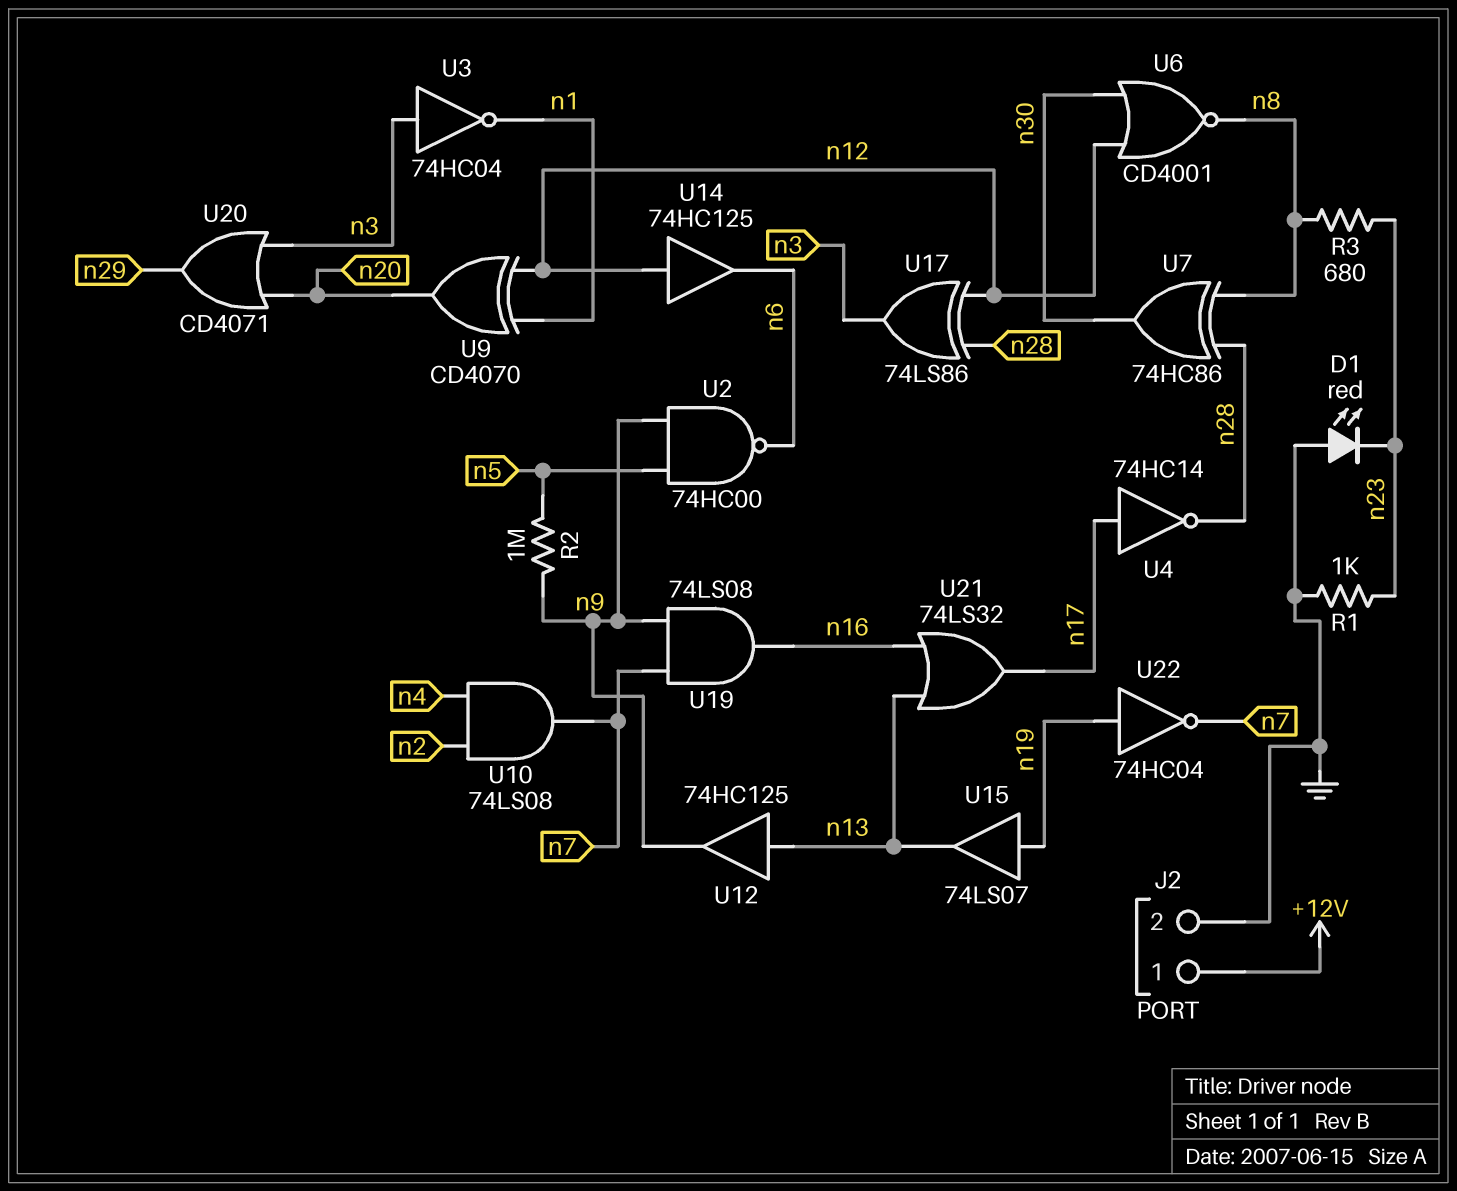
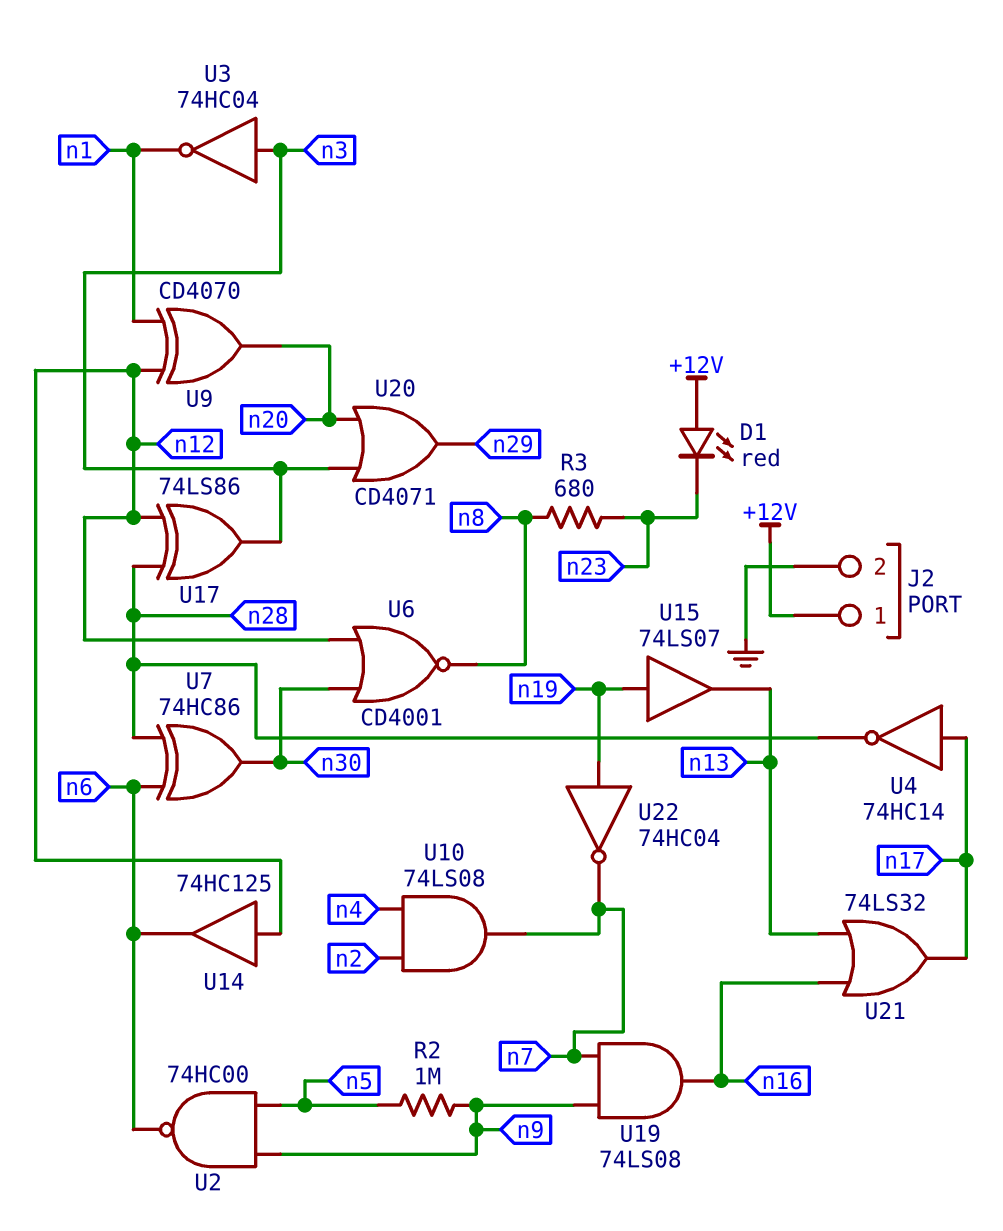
D1: LED red (A GND, K n23) -> LED red (A +12V, K n23)
R1: 1k (GND, n23) -> none
U7: XOR 74HC86 (in n8, in n28, out n30) -> XOR 74HC86 (in n6, in n28, out n30)
U12: buffer 74HC125 (in n13, out n9) -> none

